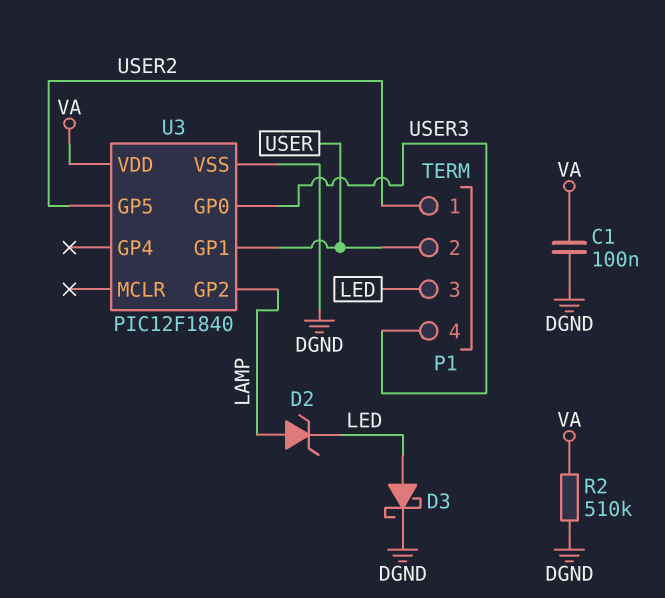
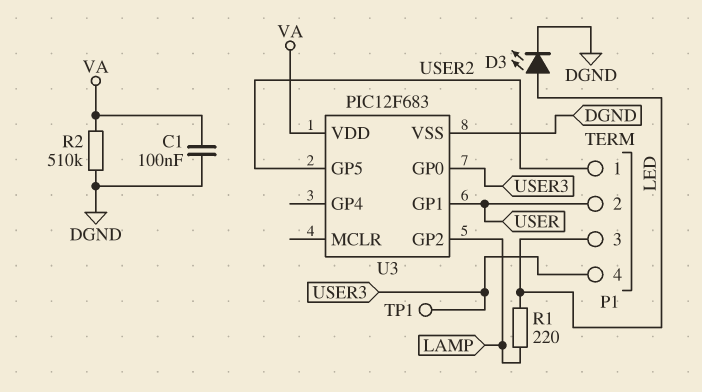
D2: zener (A LAMP, K LED) -> none
D3: schottky (A LED, K DGND) -> LED (A LED, K DGND)
R1: none -> 220 (LAMP, LED)
TP1: none -> test point (USER3)
U3: PIC12F1840 -> PIC12F683

